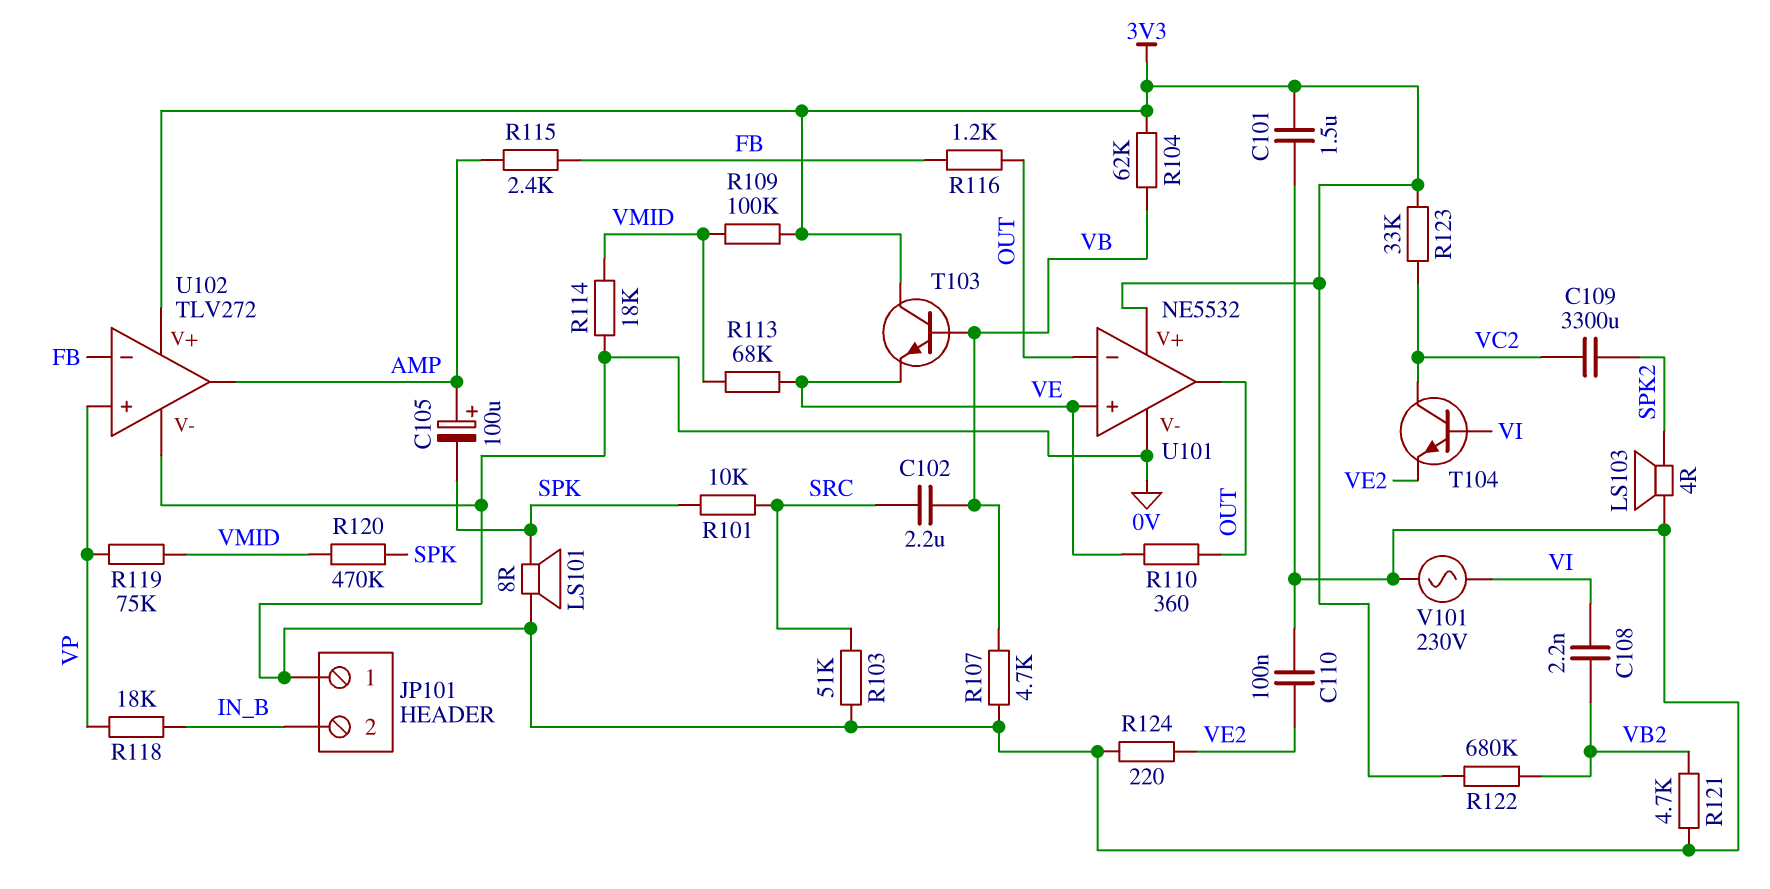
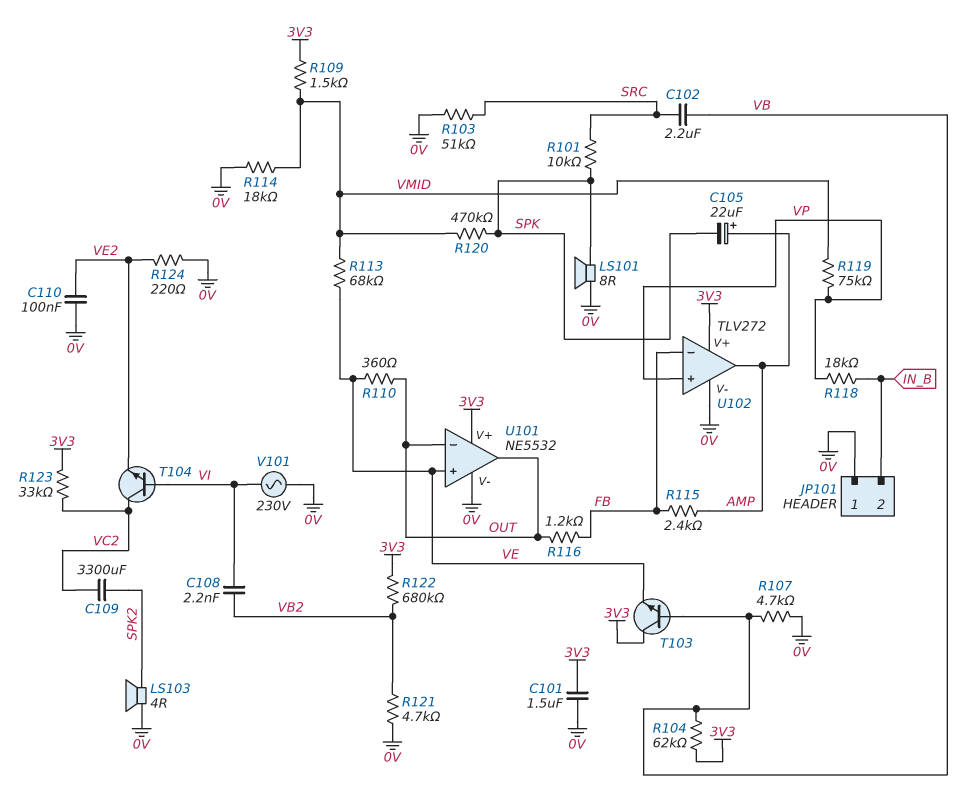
C105: 100uF (plus AMP, minus SPK) -> 22uF (plus AMP, minus SPK)
R109: 100k (3V3, VMID) -> 1.5k (3V3, VMID)

